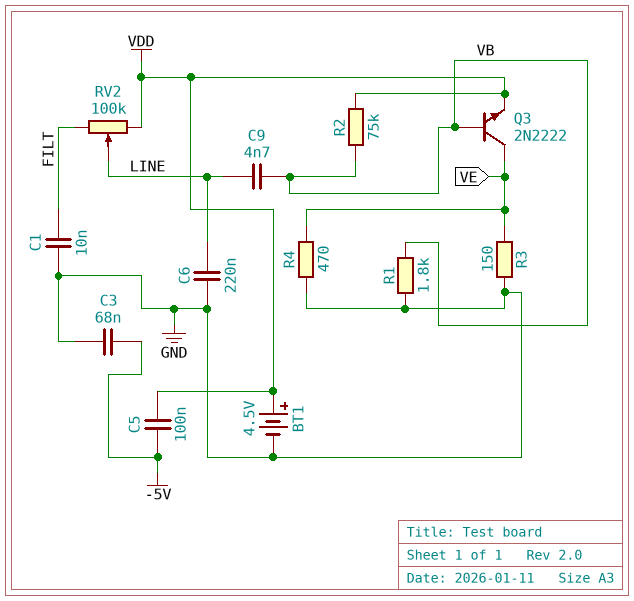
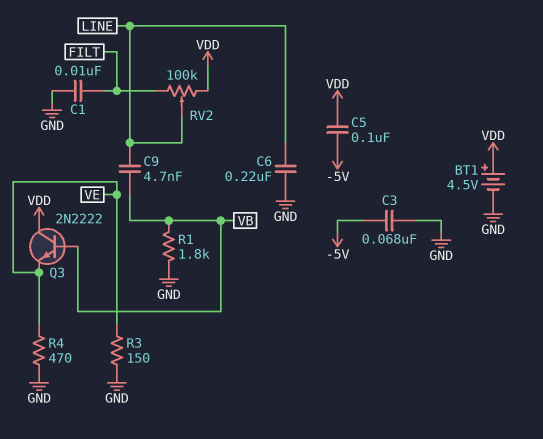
Q3: NPN 2N2222 (B VB, C VE, E VDD) -> NPN 2N2222 (B VB, C VDD, E VE)
R2: 75k (VB, VDD) -> none

